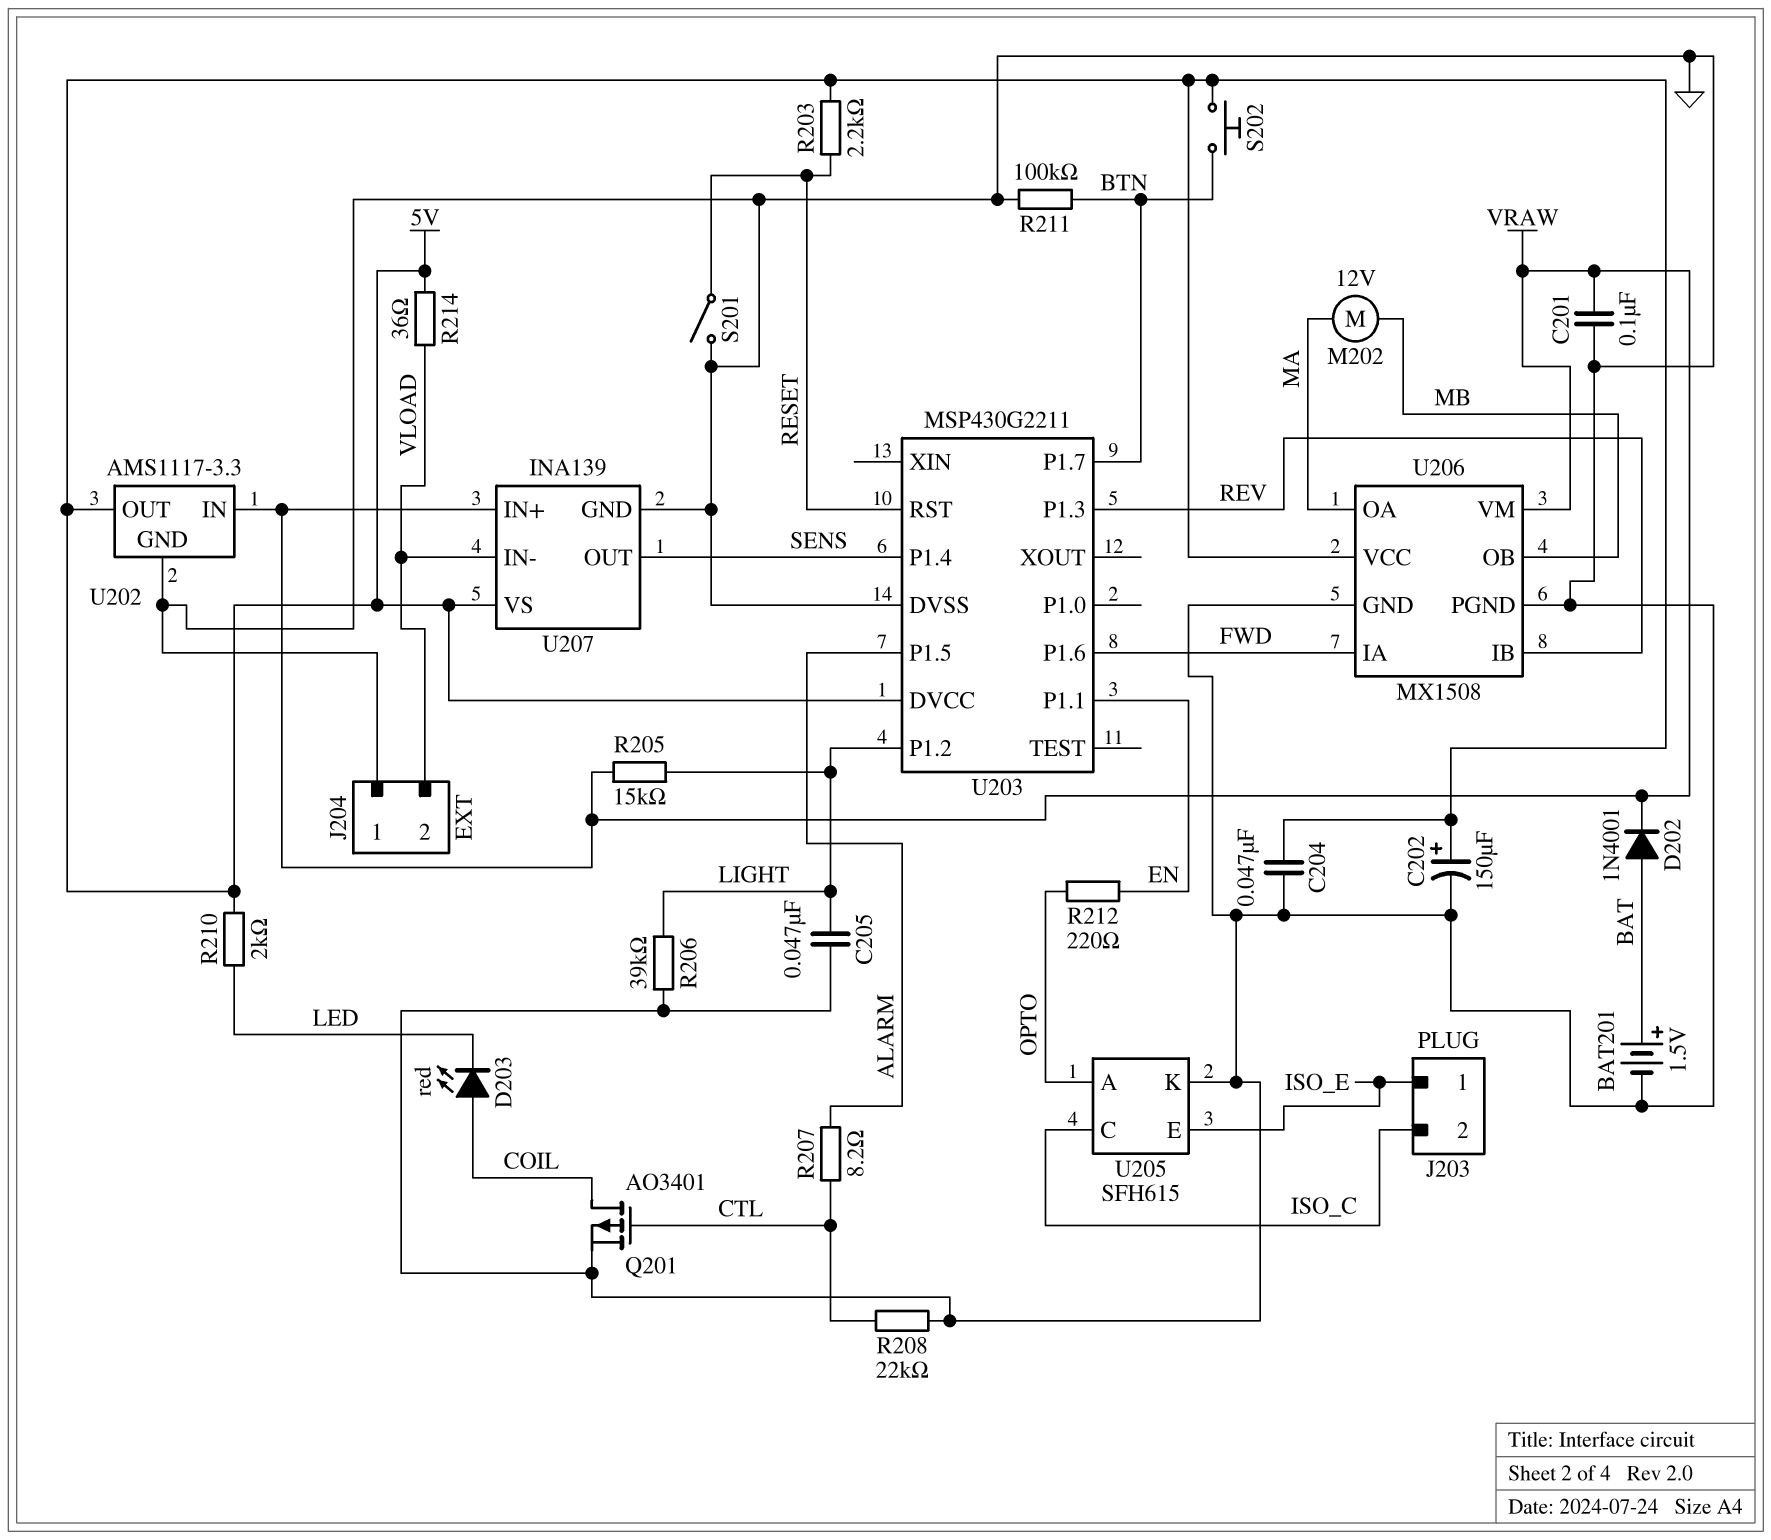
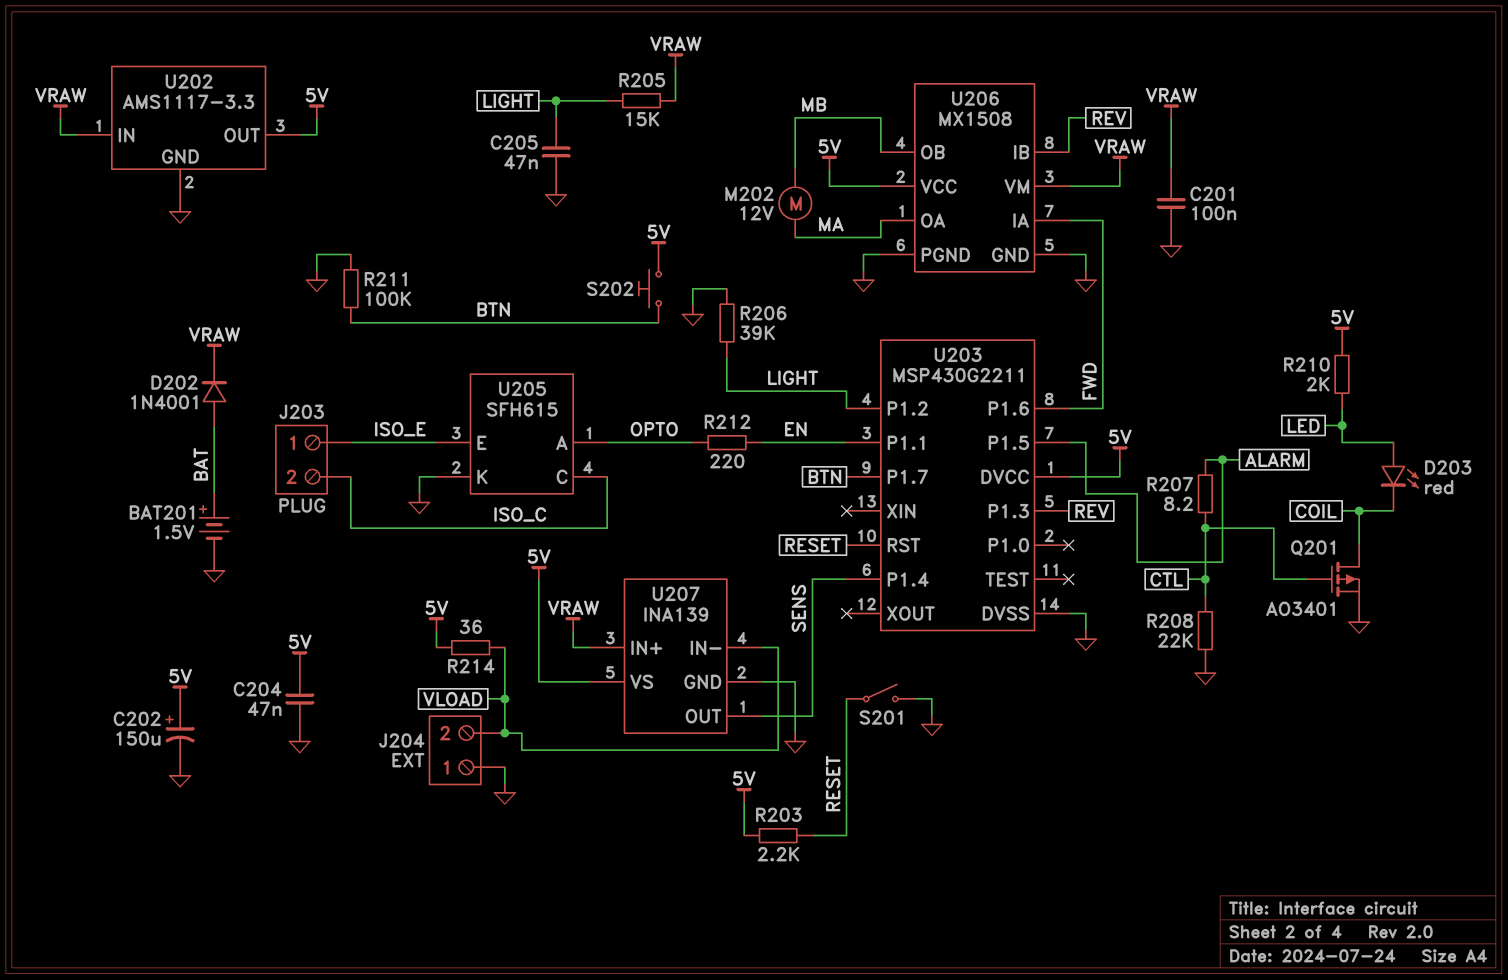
D203: LED red (A COIL, K LED) -> LED red (A LED, K COIL)

